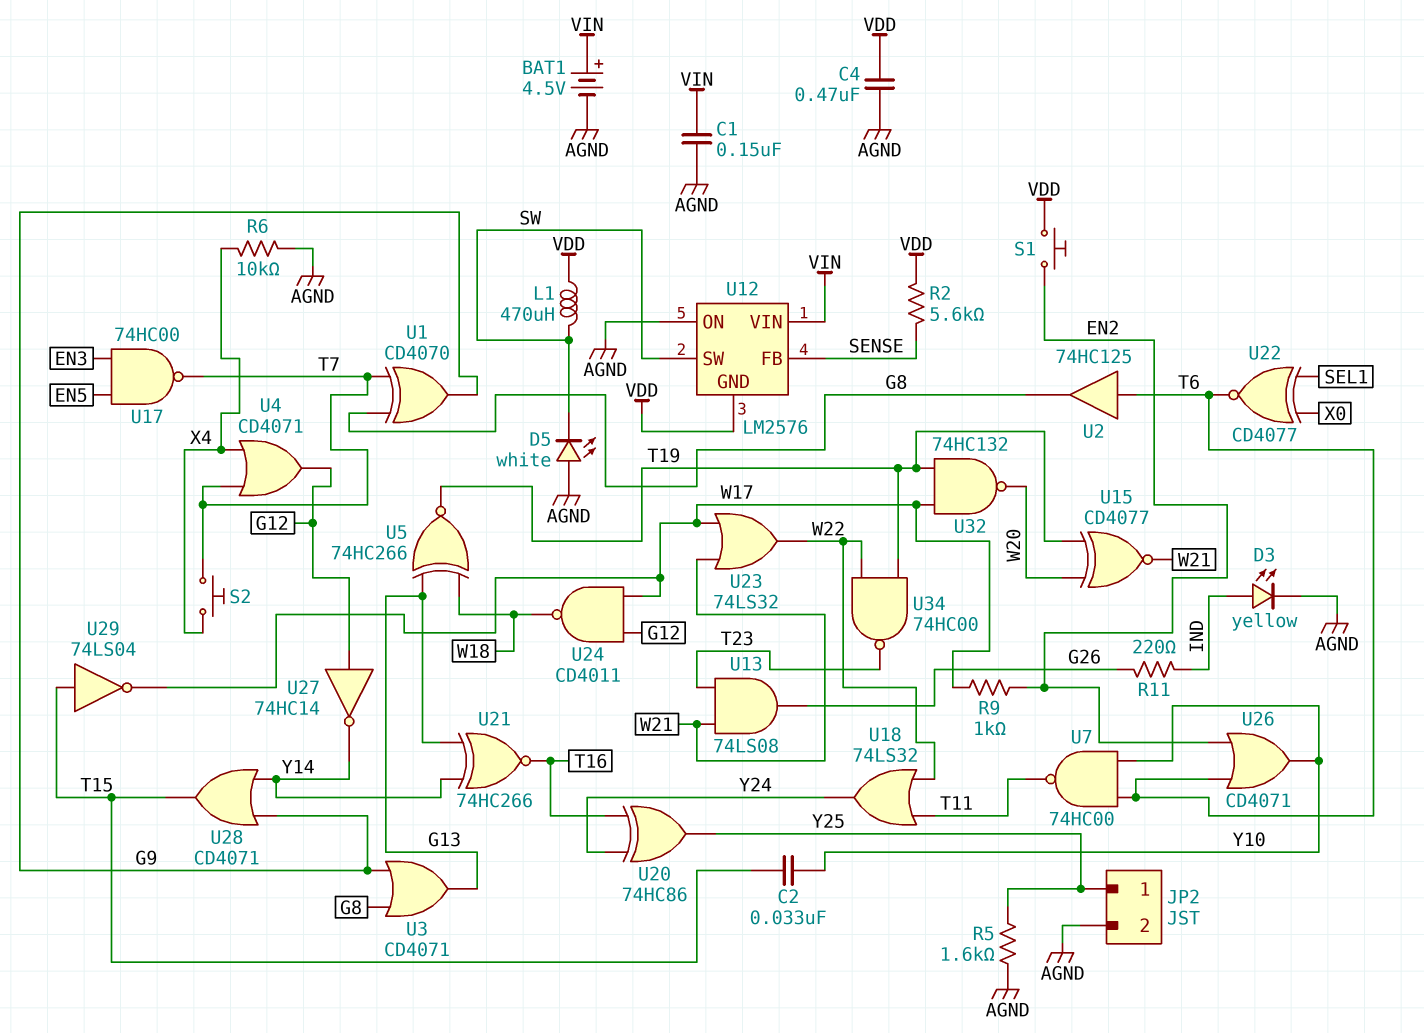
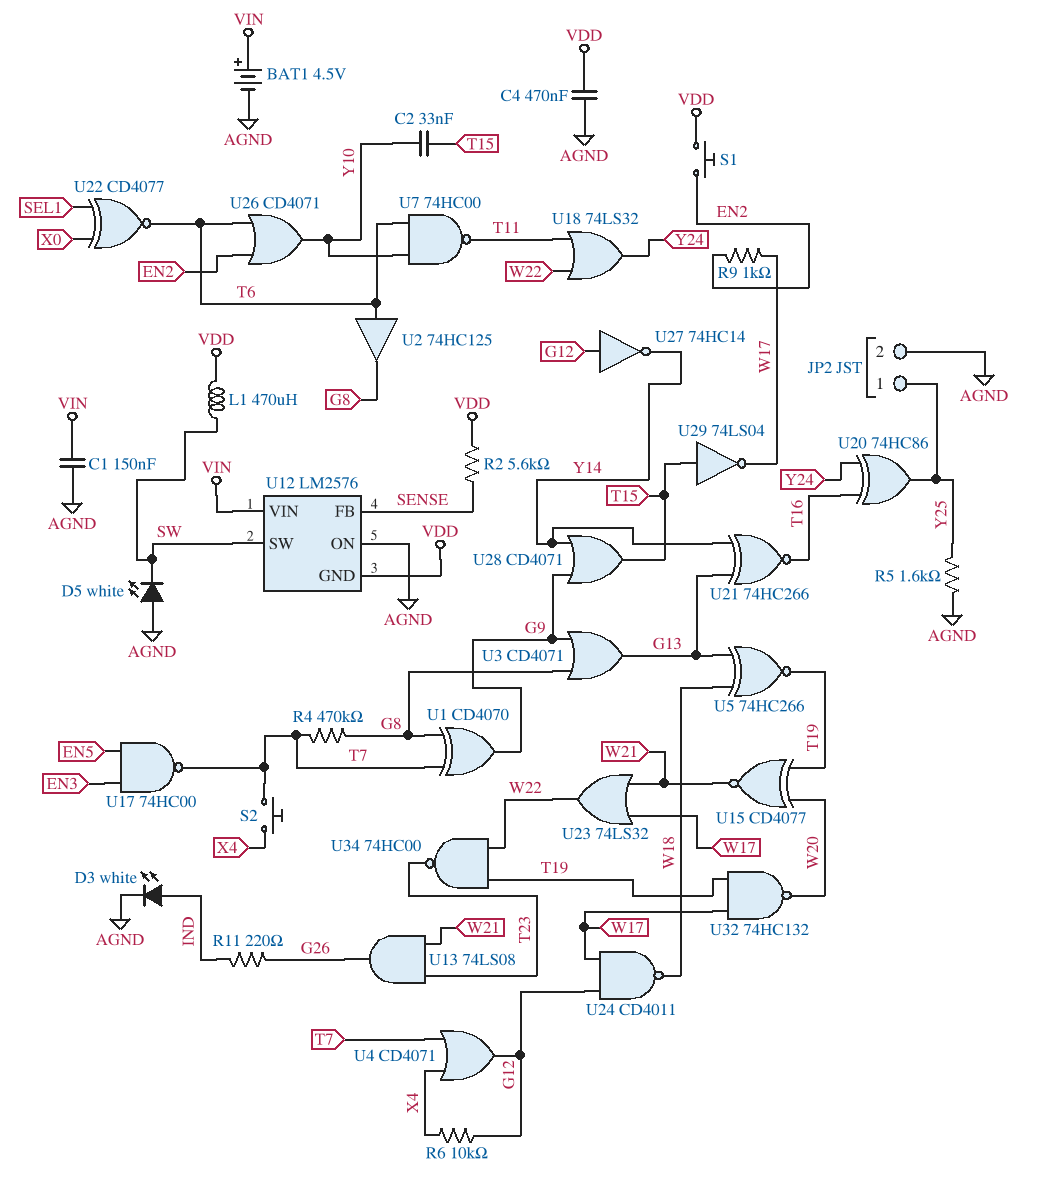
D3: LED yellow (A IND, K AGND) -> LED white (A IND, K AGND)
R4: none -> 470k (G8, T7)
R6: 10k (AGND, X4) -> 10k (G12, X4)

